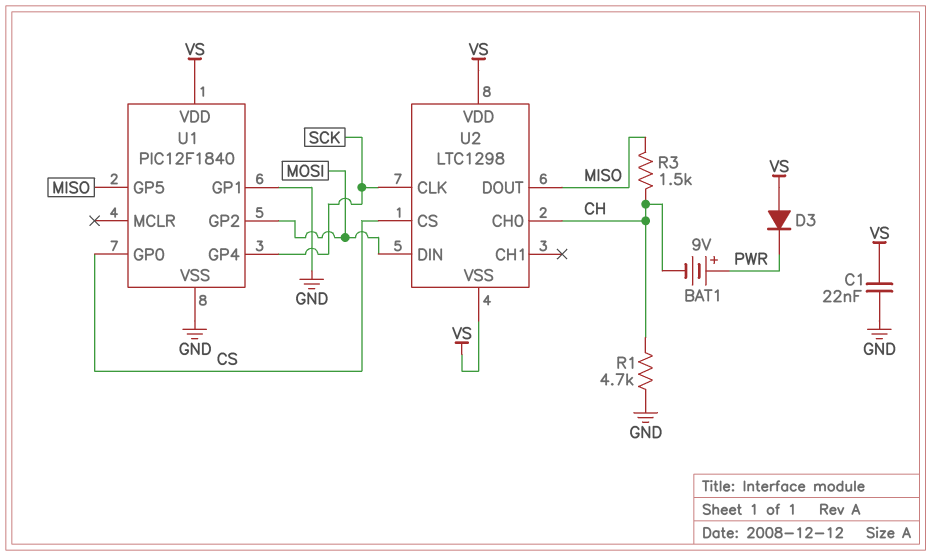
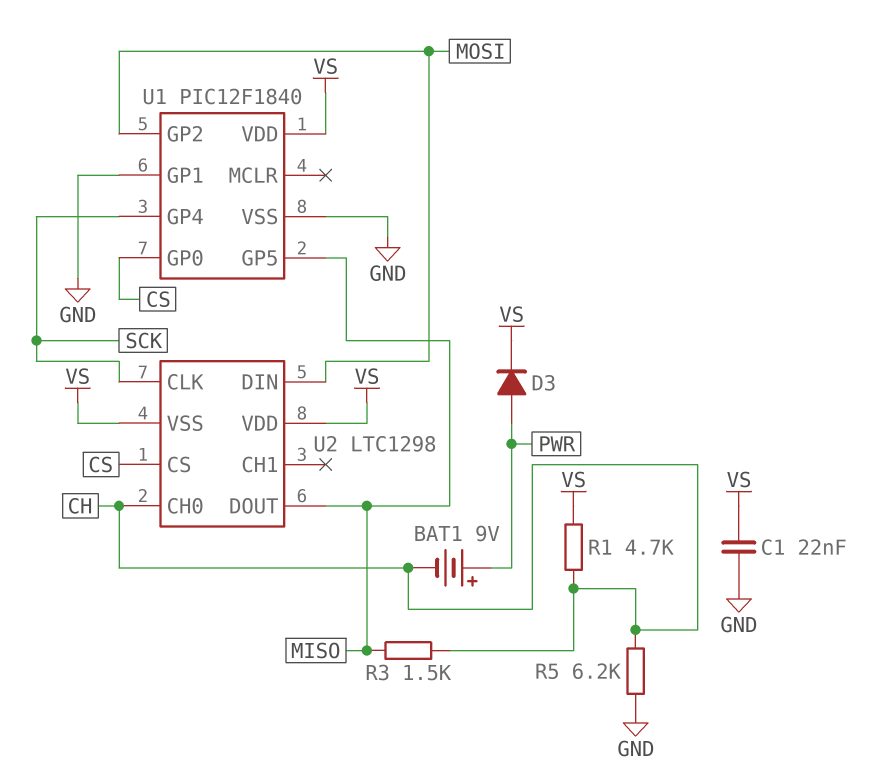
D3: diode (A VS, K PWR) -> diode (A PWR, K VS)
R1: 4.7k (CH, GND) -> 4.7k (CH, VS)
R5: none -> 6.2k (CH, GND)

